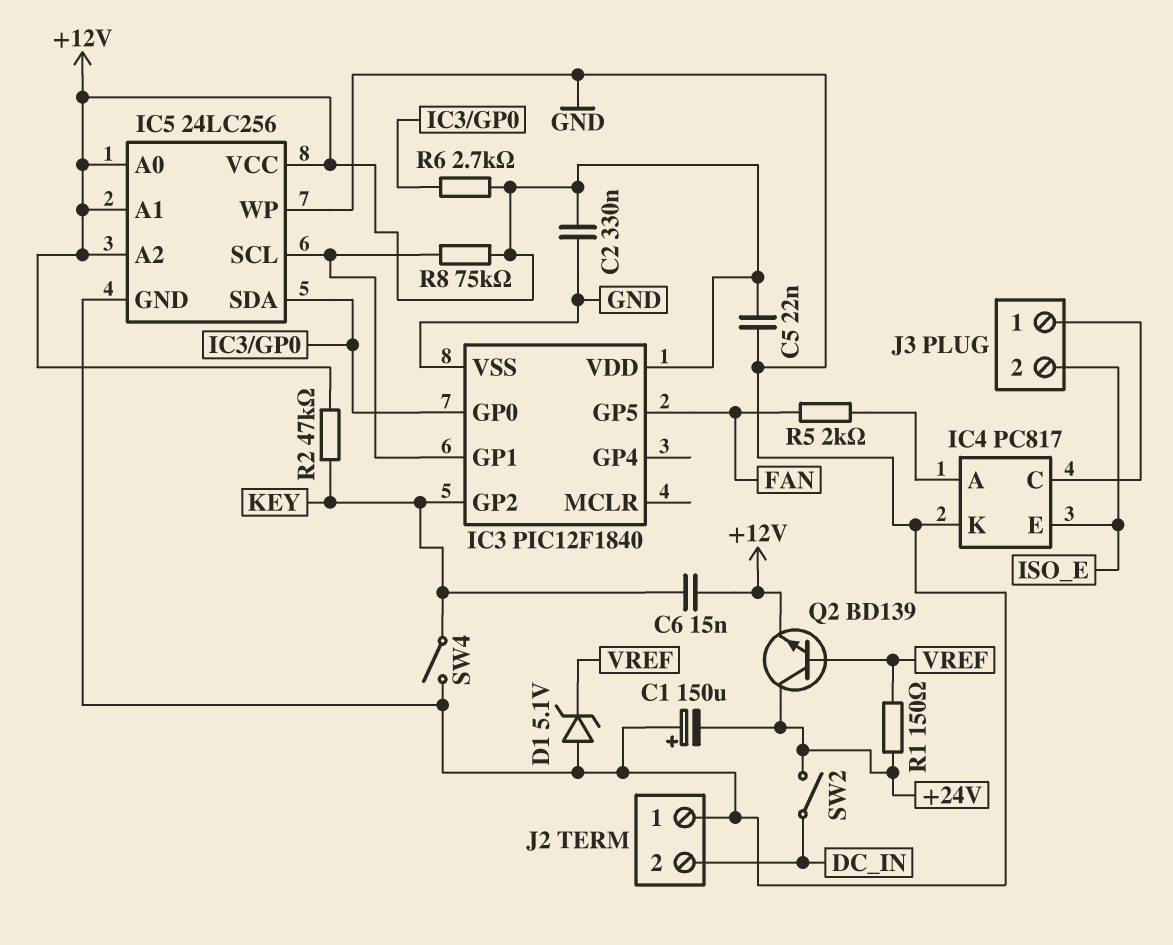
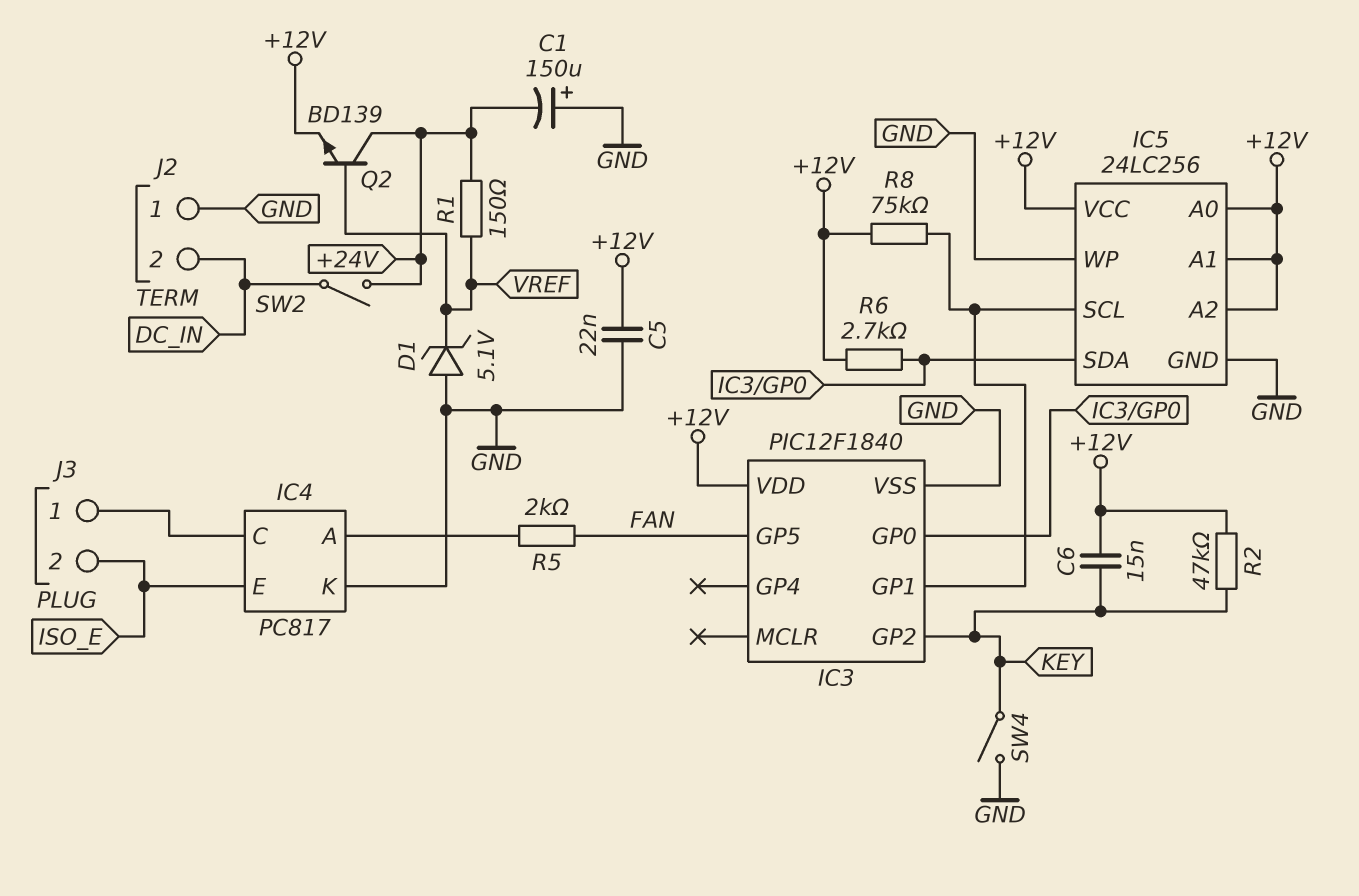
C2: 330nF (+12V, GND) -> none

